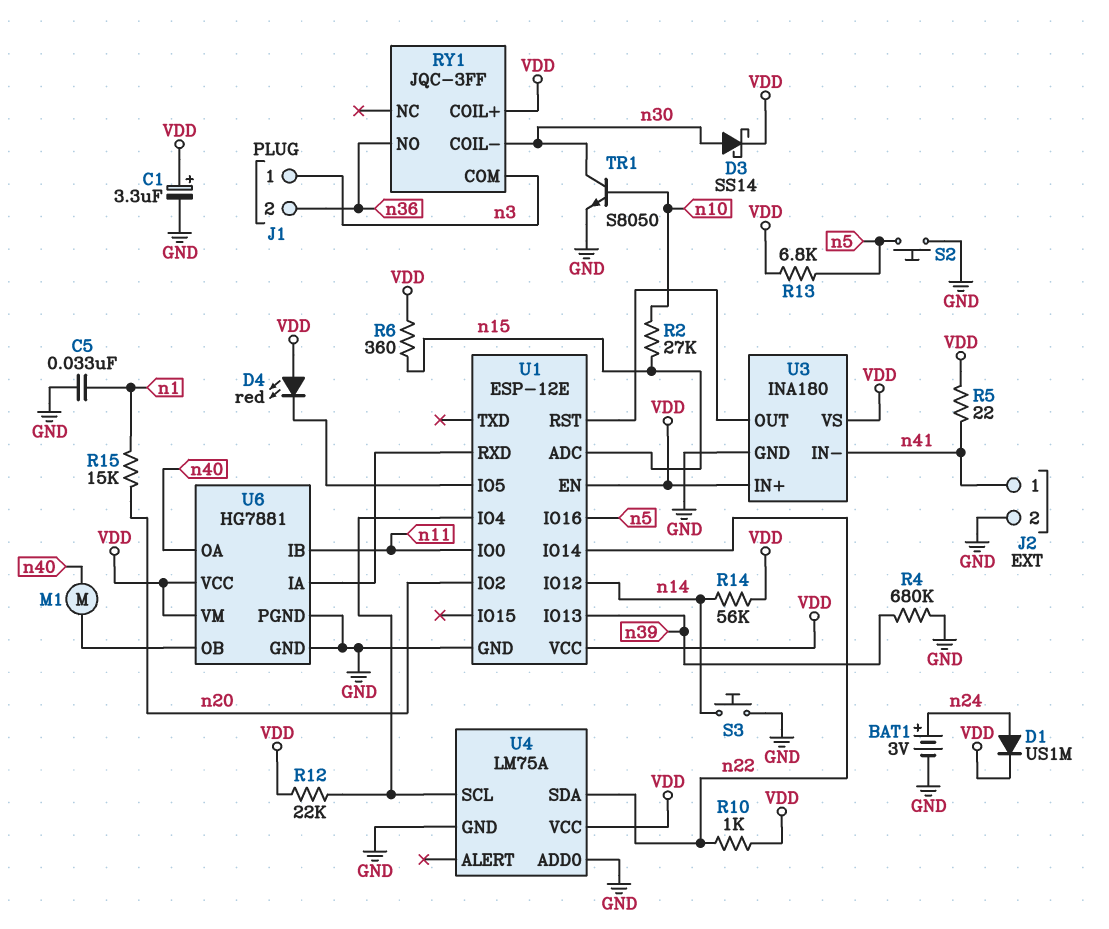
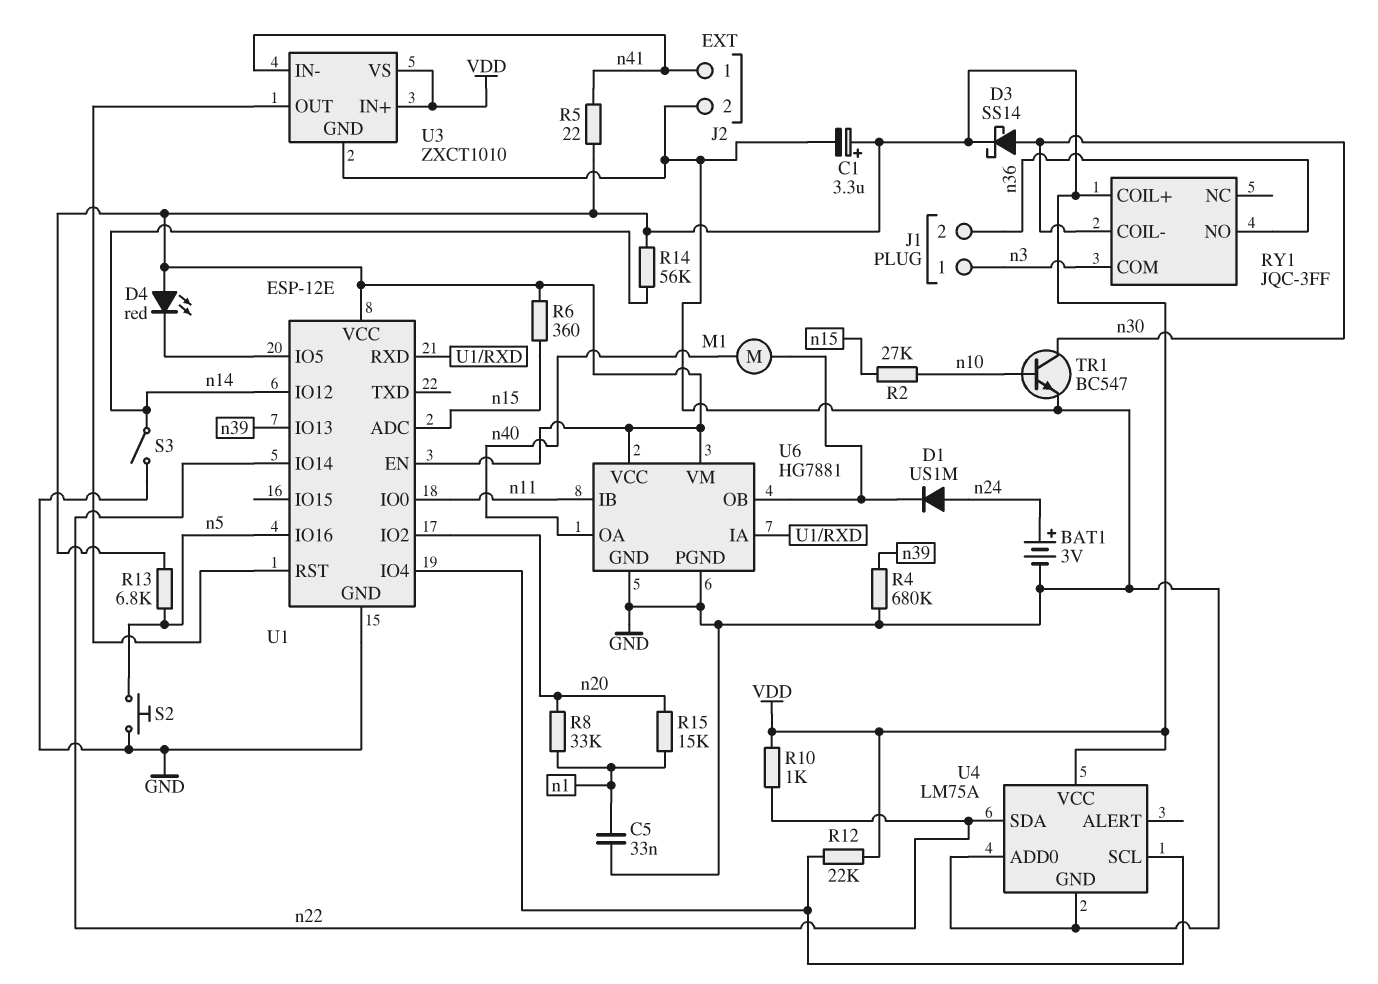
D1: diode US1M (A n24, K VDD) -> diode US1M (A n24, K U6/OB)
R8: none -> 33k (n1, n20)
S3: button (GND, n14) -> switch (GND, n14)
TR1: NPN S8050 (B n10, C n30, E GND) -> NPN BC547 (B n10, C n30, E GND)
U3: INA180 -> ZXCT1010

